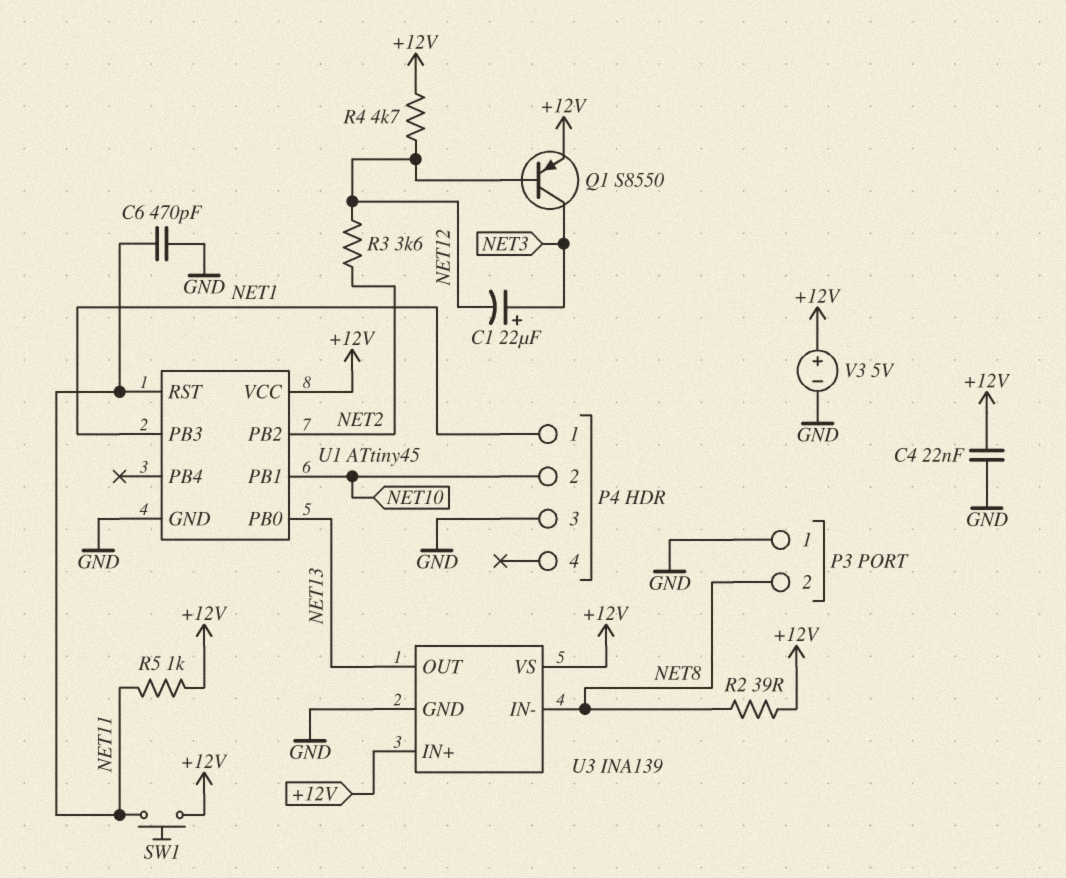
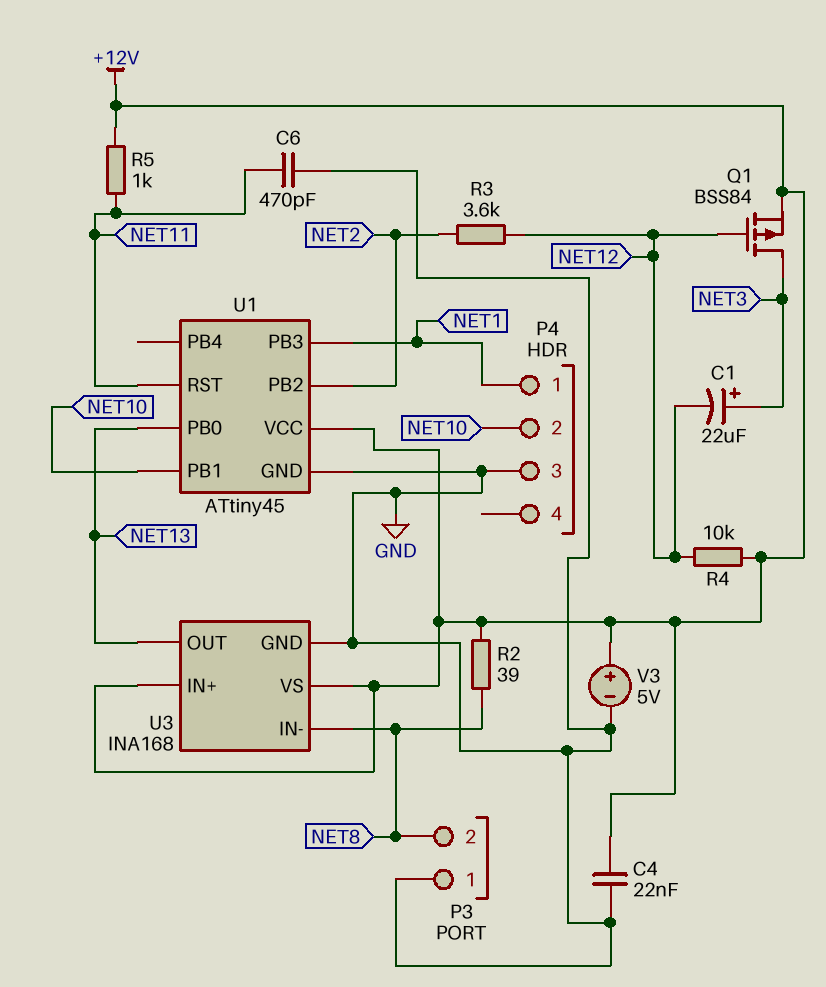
Q1: PNP S8550 (B NET12, C NET3, E +12V) -> PMOS BSS84 (G NET12, D NET3, S +12V)
R4: 4.7k (+12V, NET12) -> 10k (+12V, NET12)
SW1: button (+12V, NET11) -> none
U3: INA139 -> INA168

